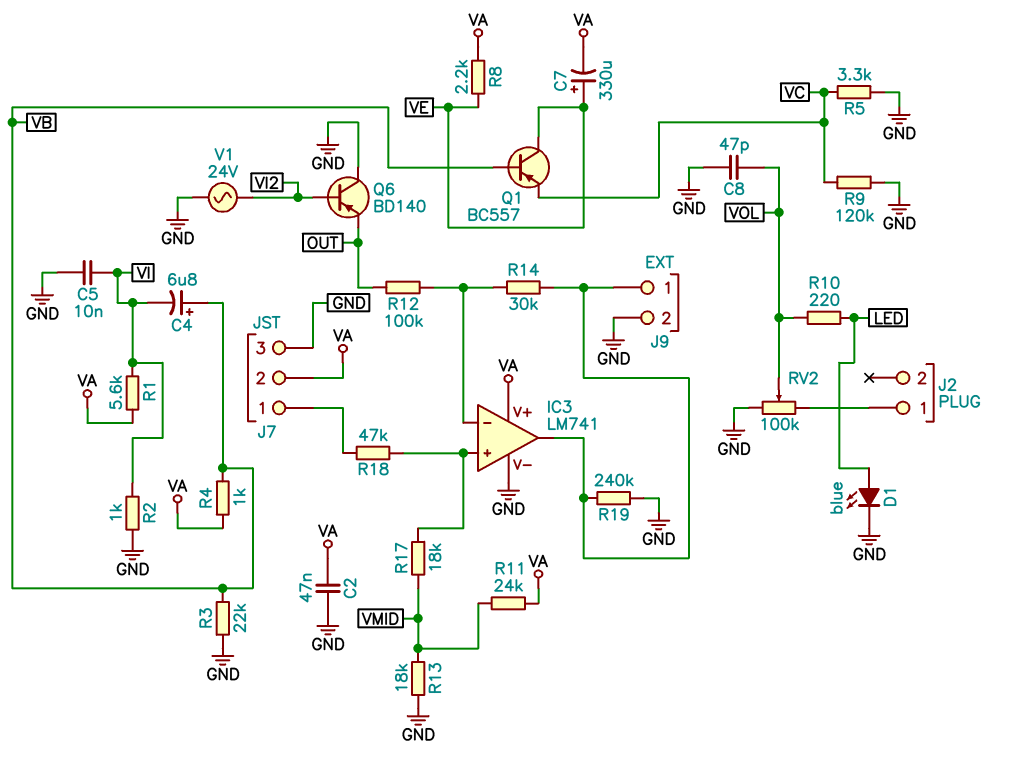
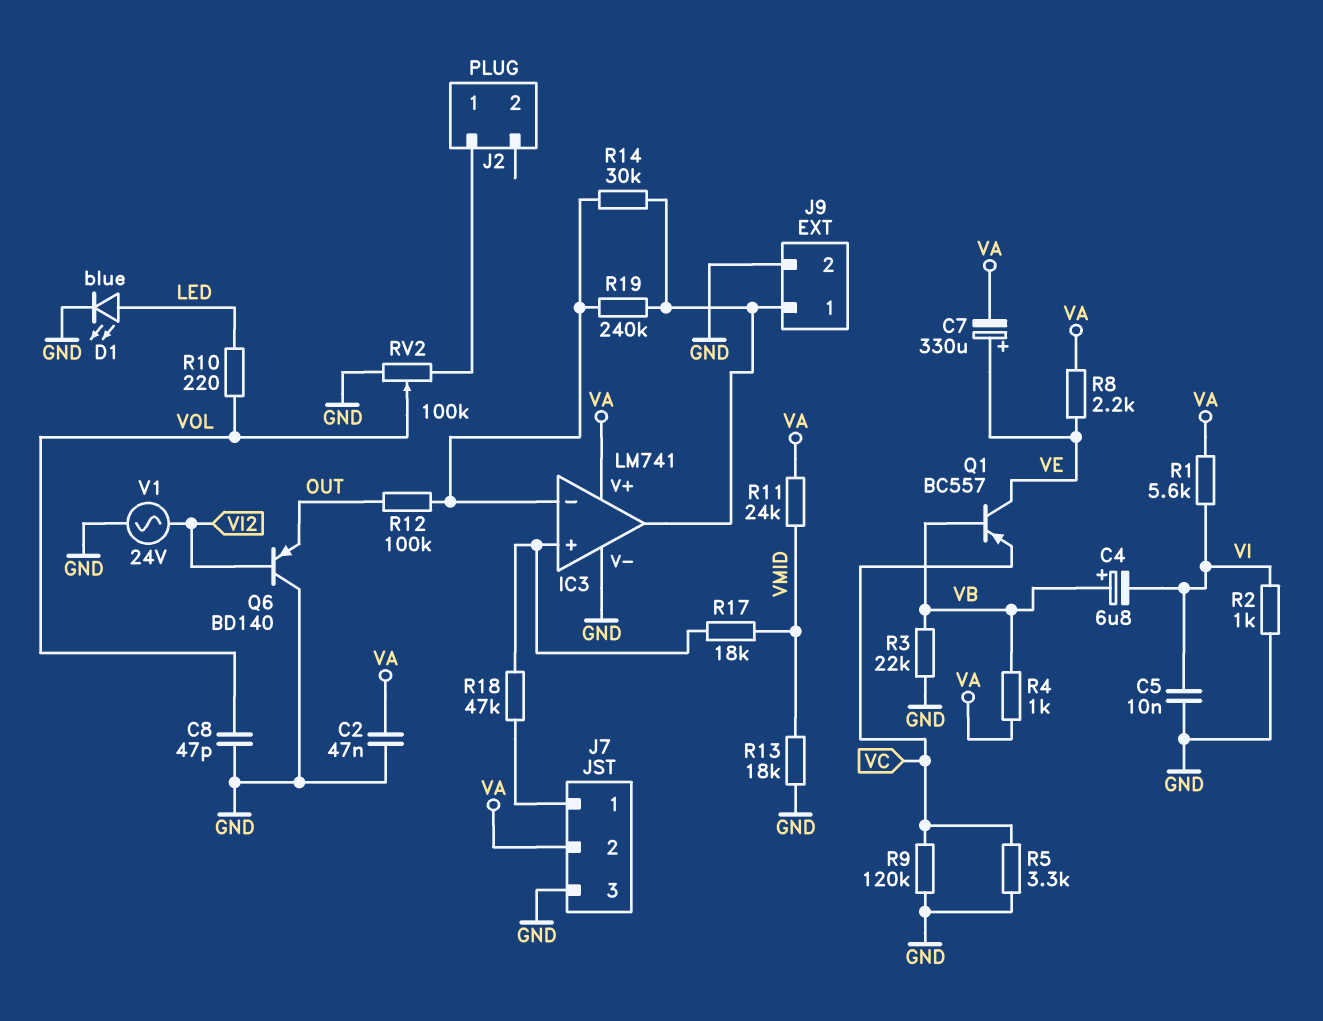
R19: 240k (GND, IC3/out) -> 240k (IC3/in-, IC3/out)

